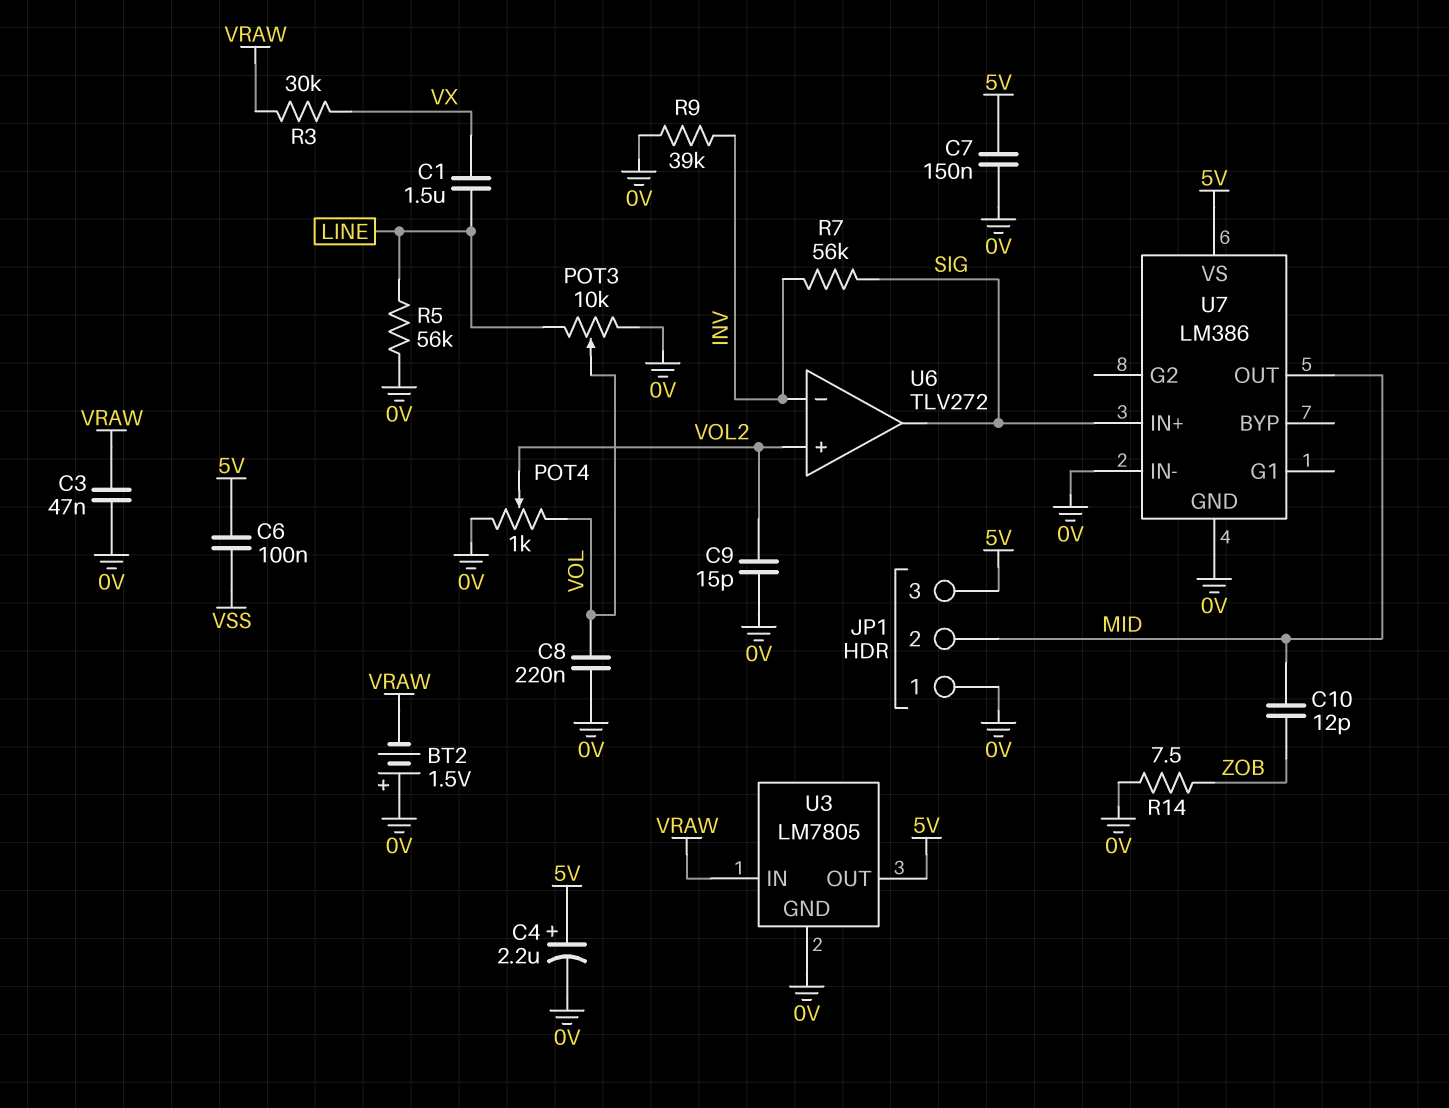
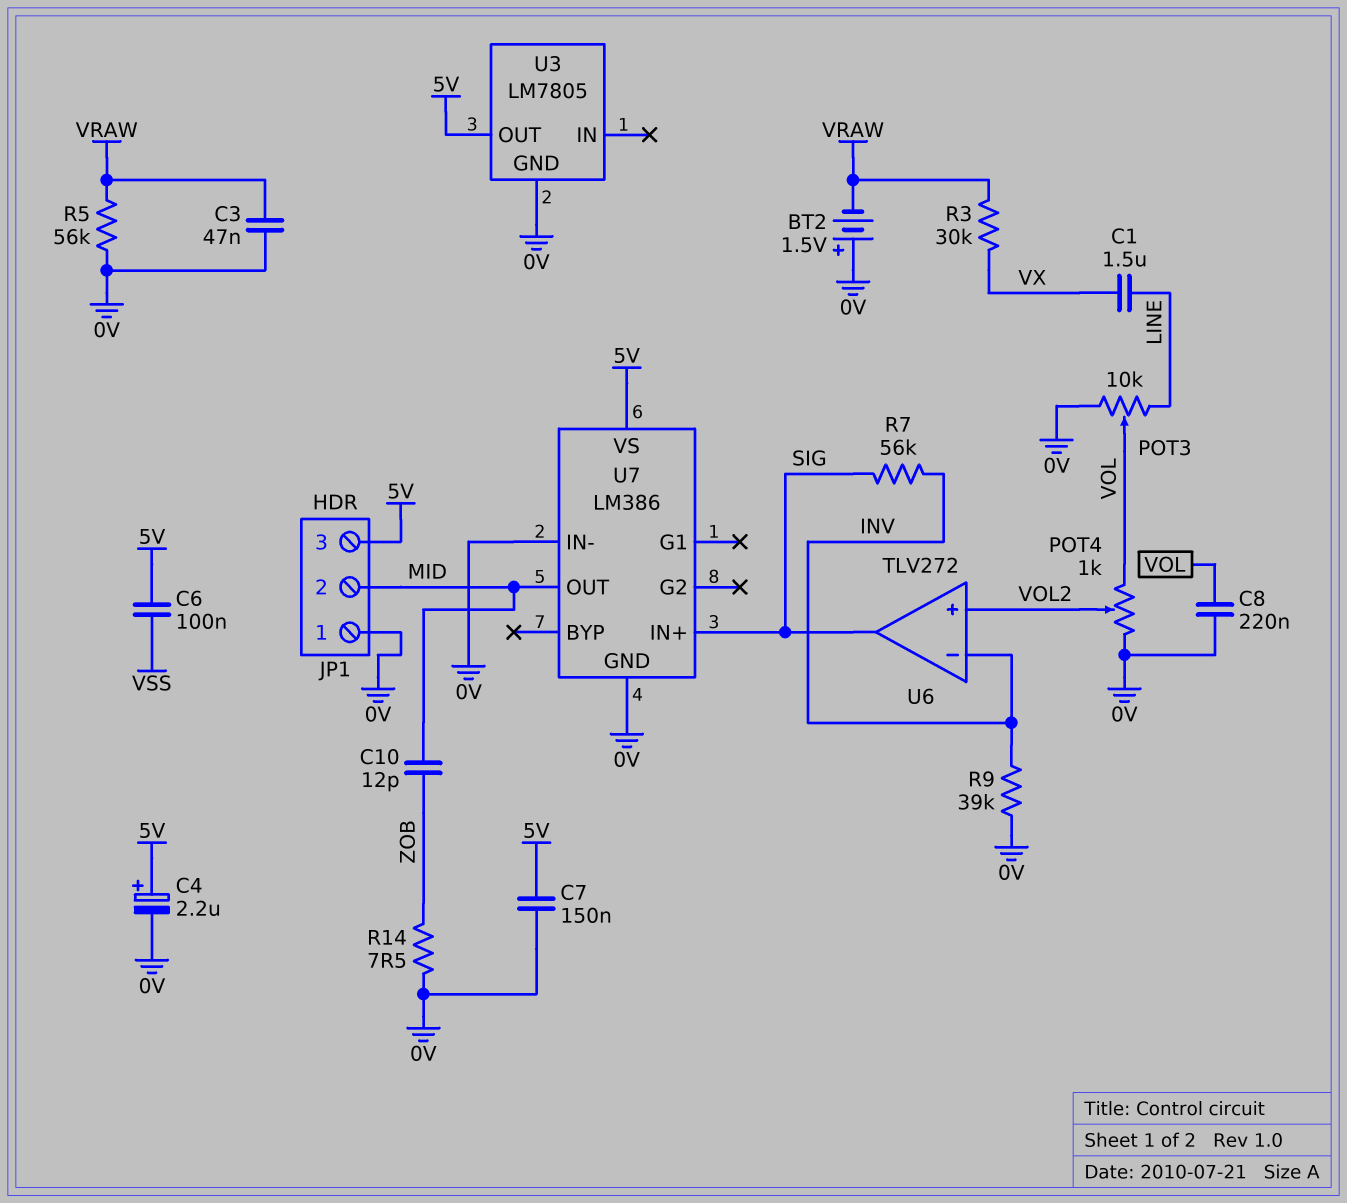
C9: 15pF (0V, VOL2) -> none
R5: 56k (0V, LINE) -> 56k (0V, VRAW)
U3 pin IN: VRAW -> none

